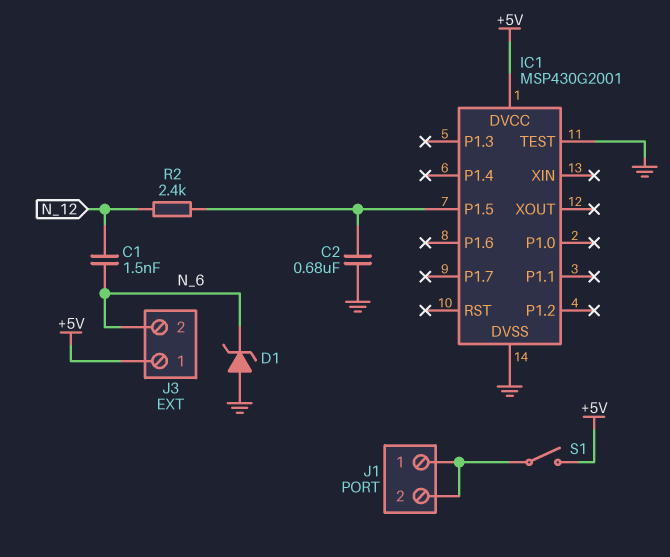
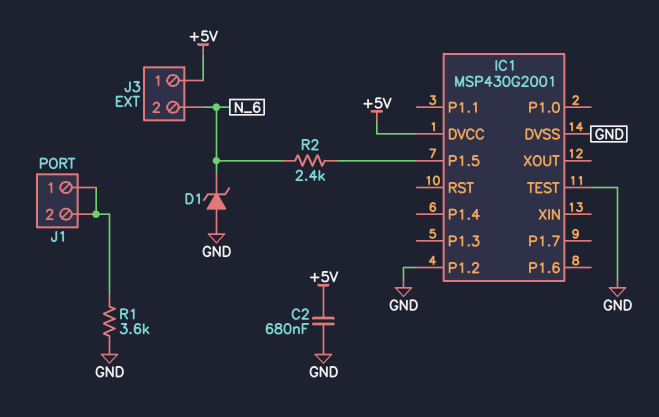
C1: 1.5nF (N_6, N_12) -> none
C2: 680nF (GND, IC1/P1.5) -> 680nF (+5V, GND)
IC1 pin P1.2: none -> GND
R1: none -> 3.6k (GND, J1/1)
R2: 2.4k (IC1/P1.5, N_12) -> 2.4k (IC1/P1.5, N_6)
S1: switch (+5V, J1/1) -> none

